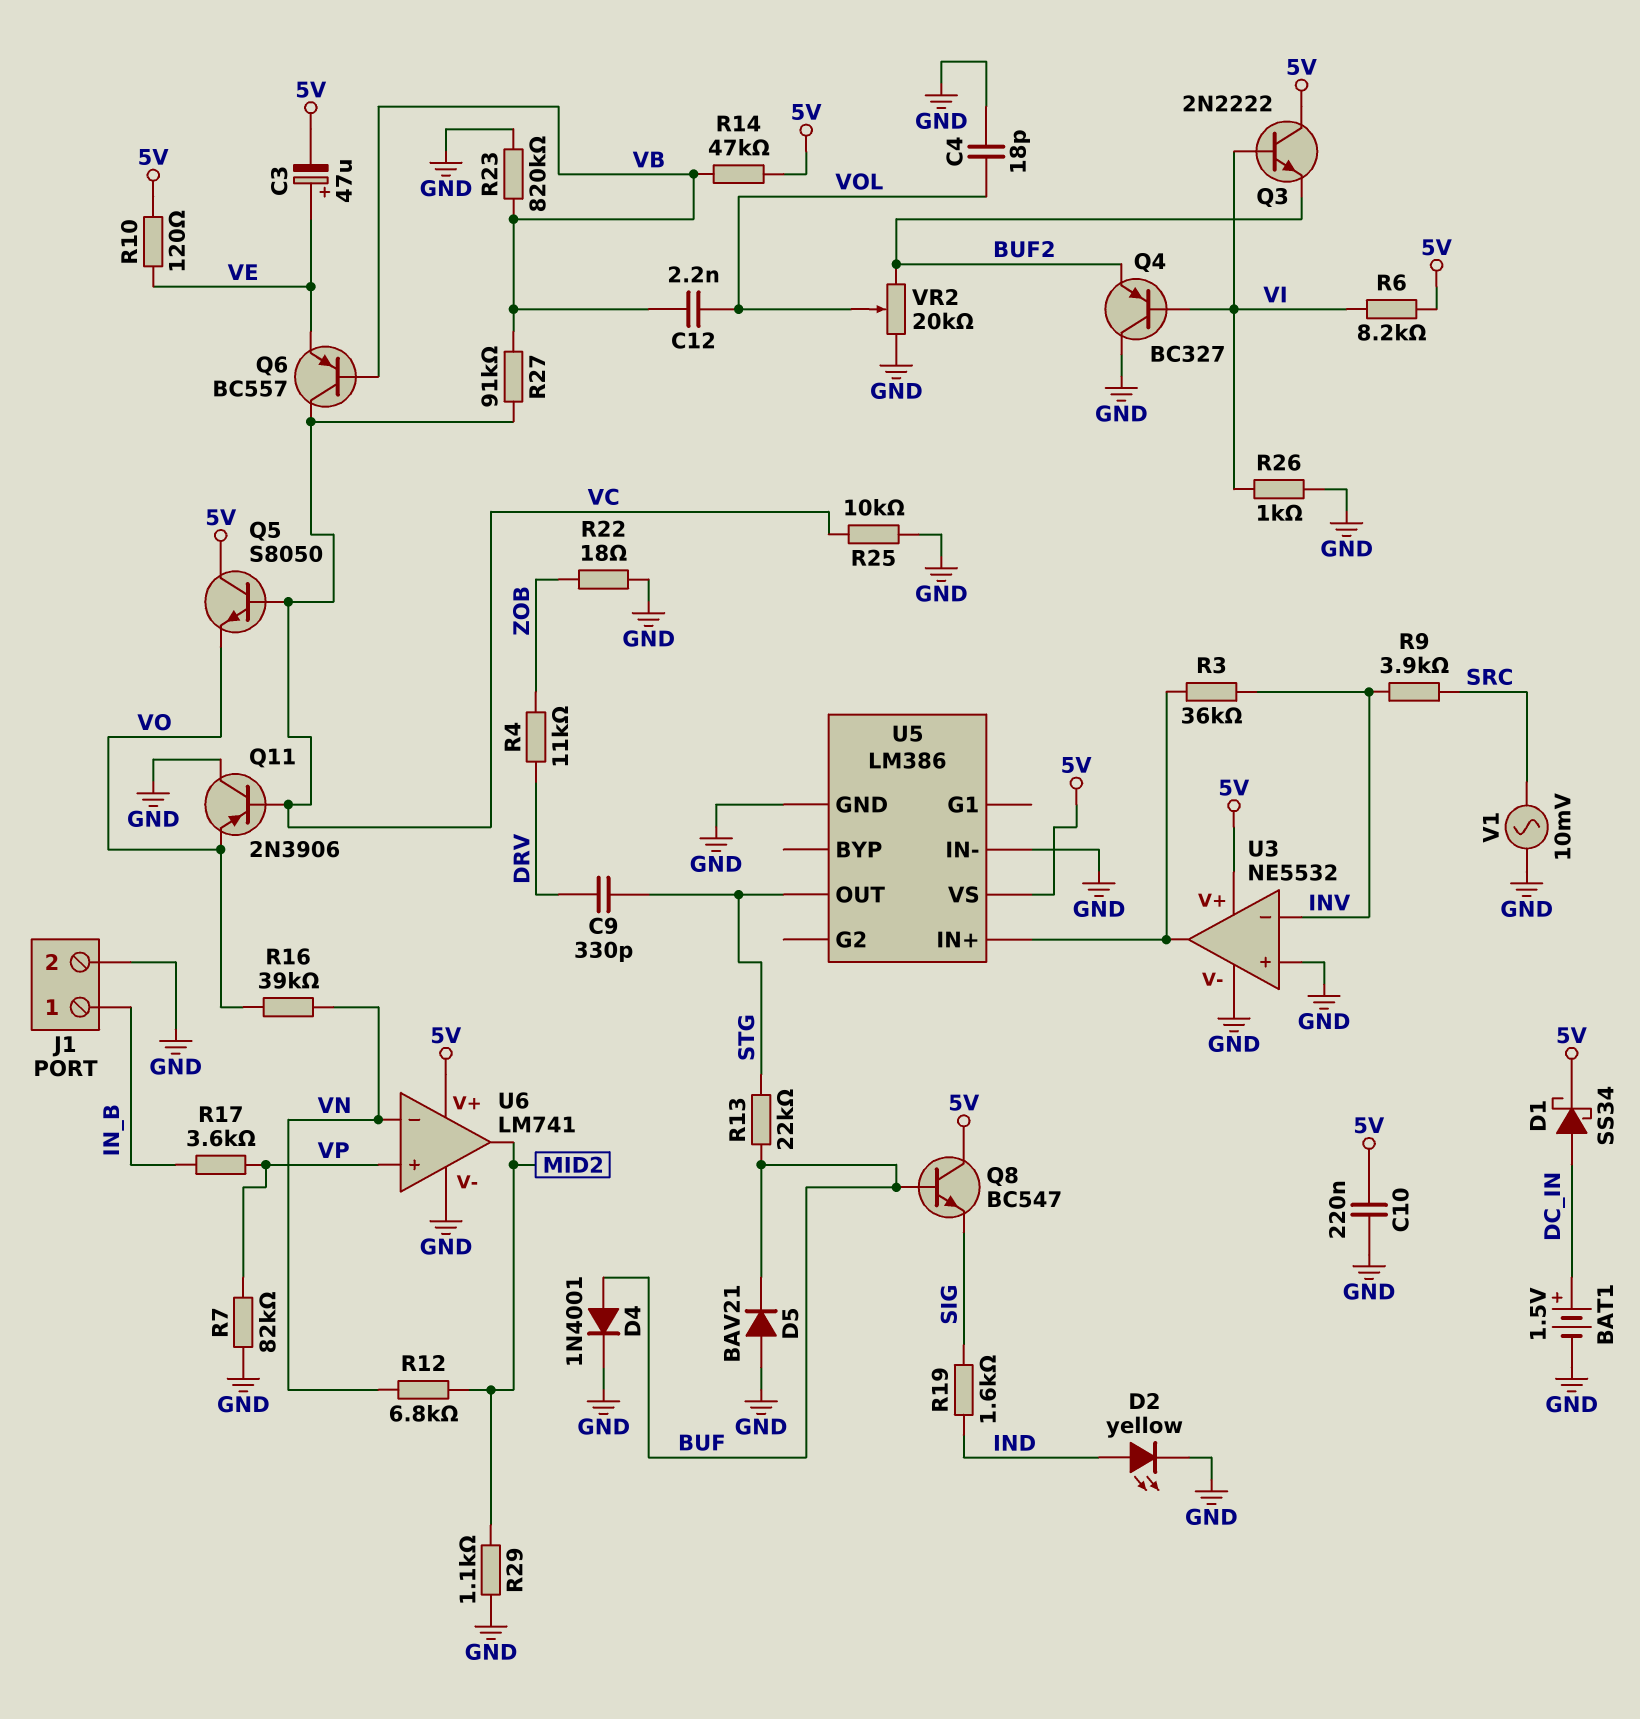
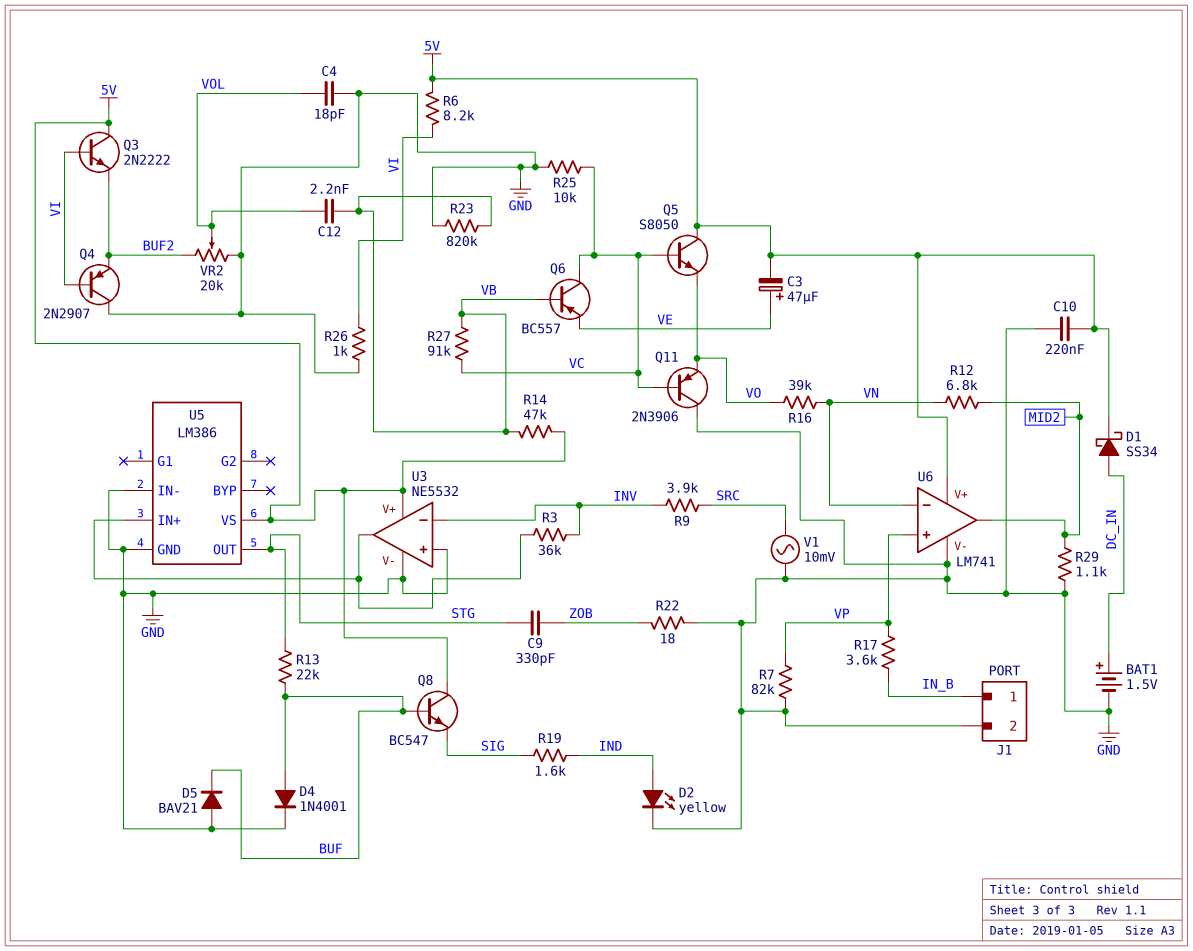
C9: 330pF (DRV, STG) -> 330pF (STG, ZOB)
Q4: PNP BC327 (B VI, C GND, E BUF2) -> PNP 2N2907 (B VI, C GND, E BUF2)
R4: 11k (DRV, ZOB) -> none
R10: 120 (5V, VE) -> none

